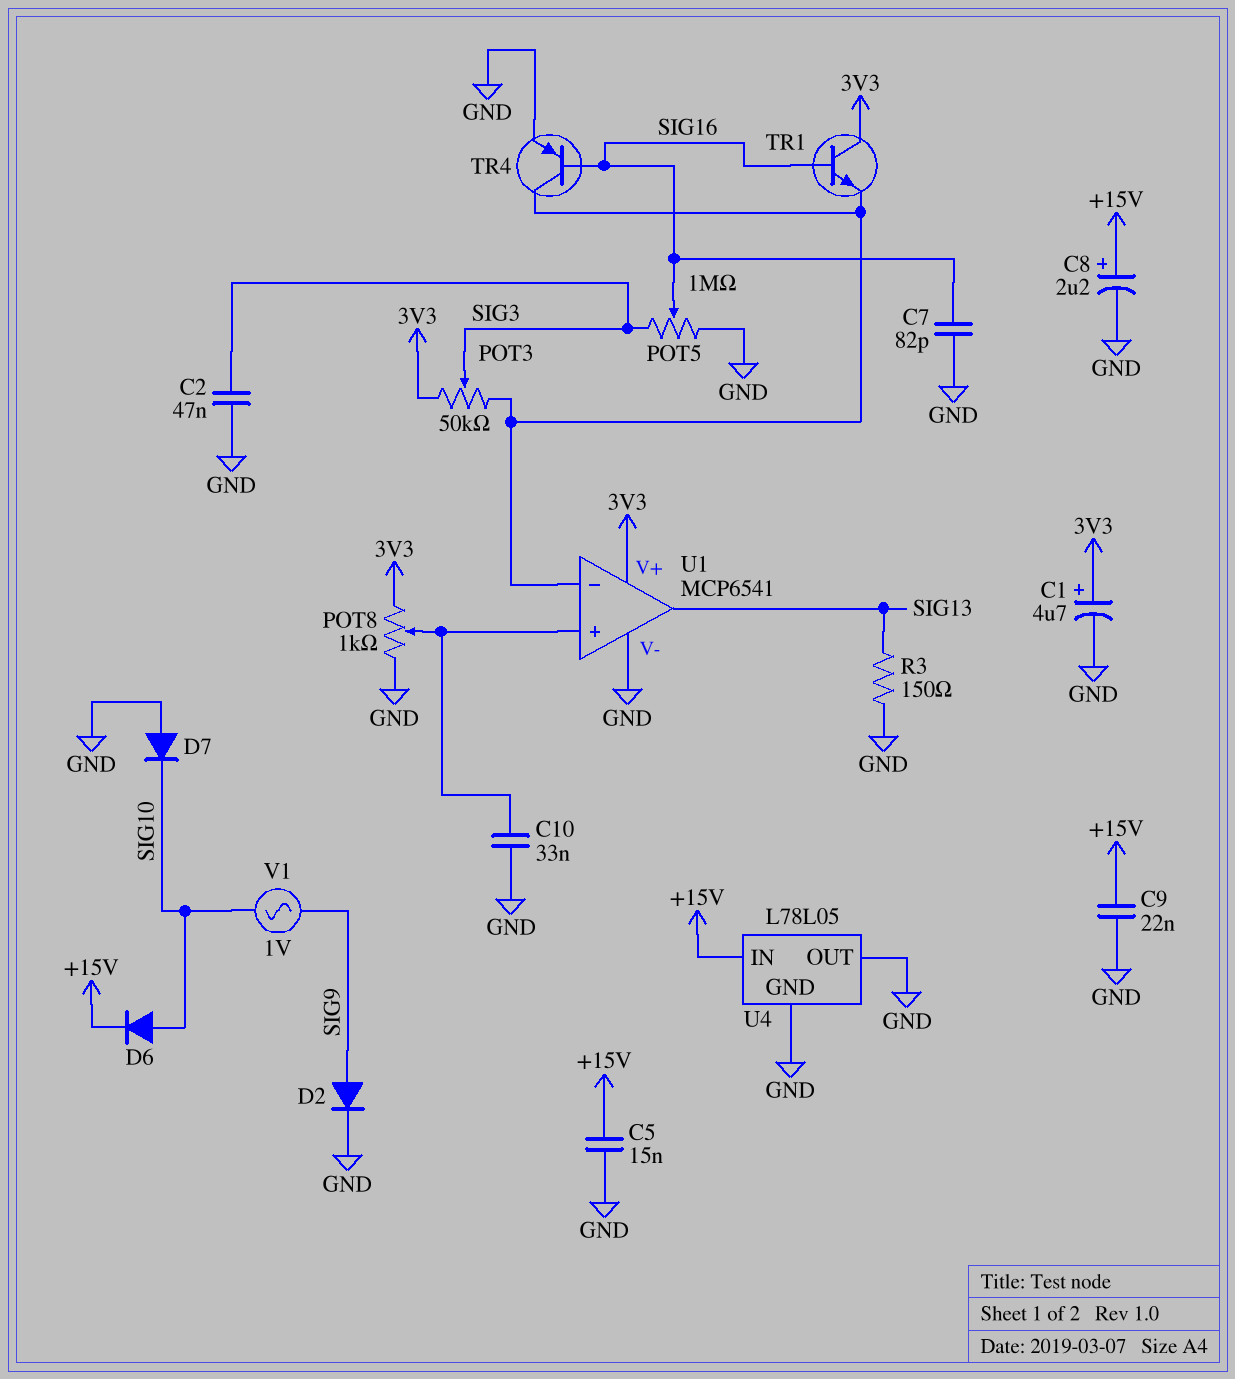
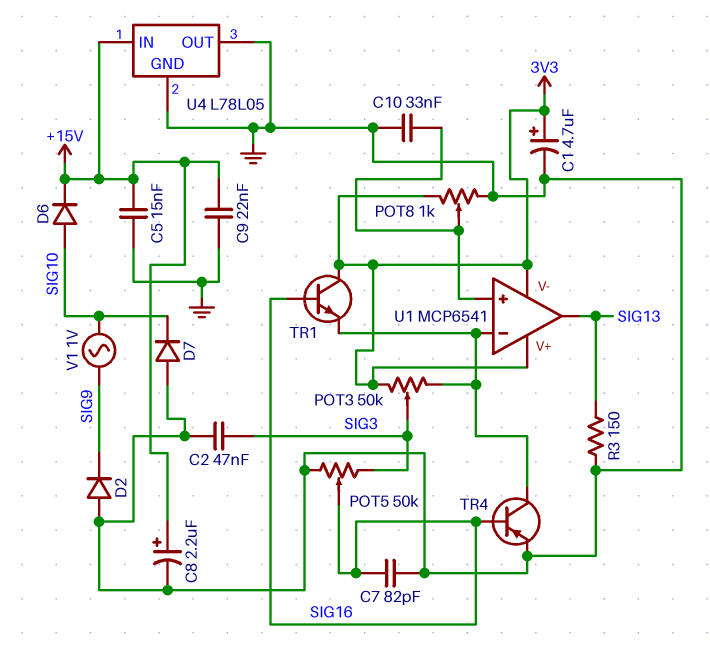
D2: diode (A SIG9, K GND) -> diode (A GND, K SIG9)
POT5: 1M (GND, SIG3, wiper SIG16) -> 50k (GND, SIG3, wiper SIG16)
U1 pin V-: GND -> 3V3

